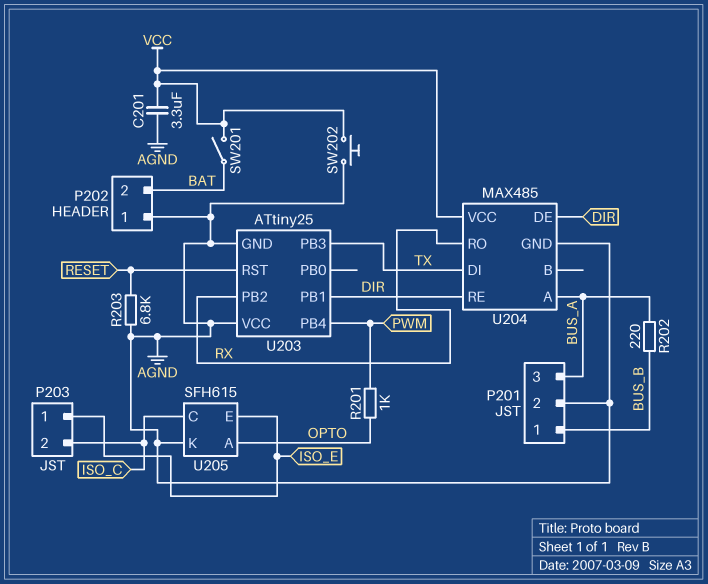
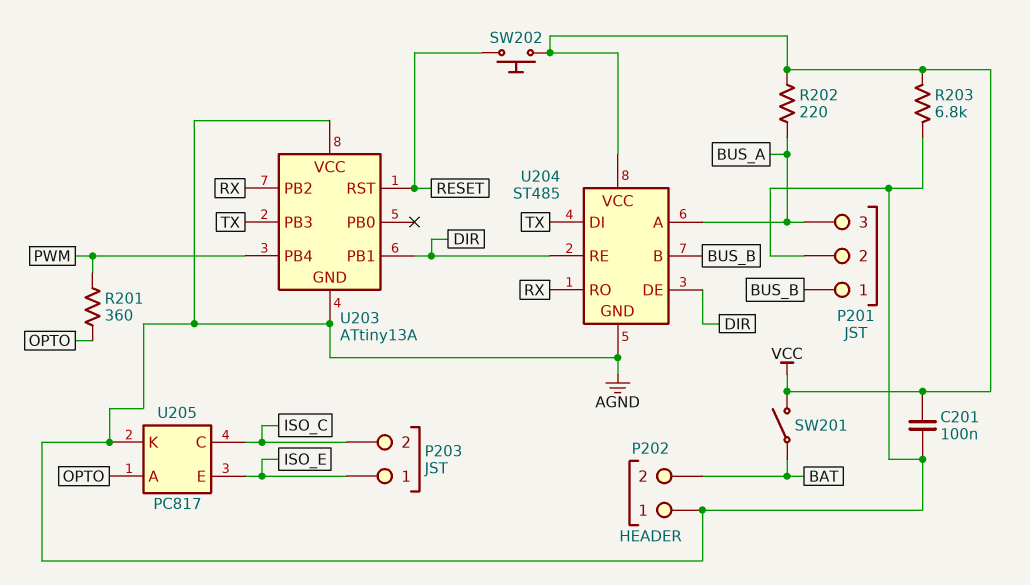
C201: 3.3uF (AGND, VCC) -> 100nF (AGND, VCC)
R201: 1k (OPTO, PWM) -> 360 (OPTO, PWM)
R202: 220 (BUS_A, BUS_B) -> 220 (BUS_A, VCC)
R203: 6.8k (AGND, RESET) -> 6.8k (AGND, VCC)
SW202: button (AGND, VCC) -> button (RESET, VCC)
U203: ATtiny25 -> ATtiny13A
U204: MAX485 -> ST485
U204 pin B: none -> BUS_B
U205: SFH615 -> PC817

